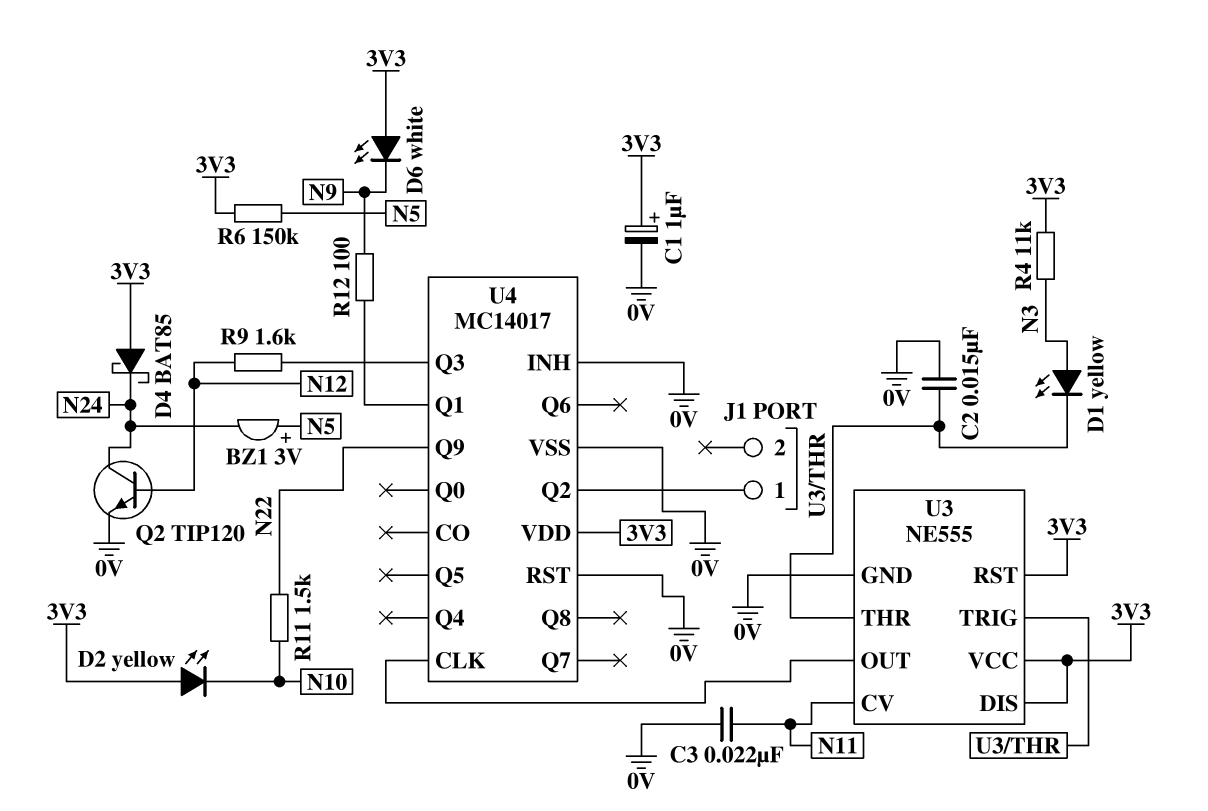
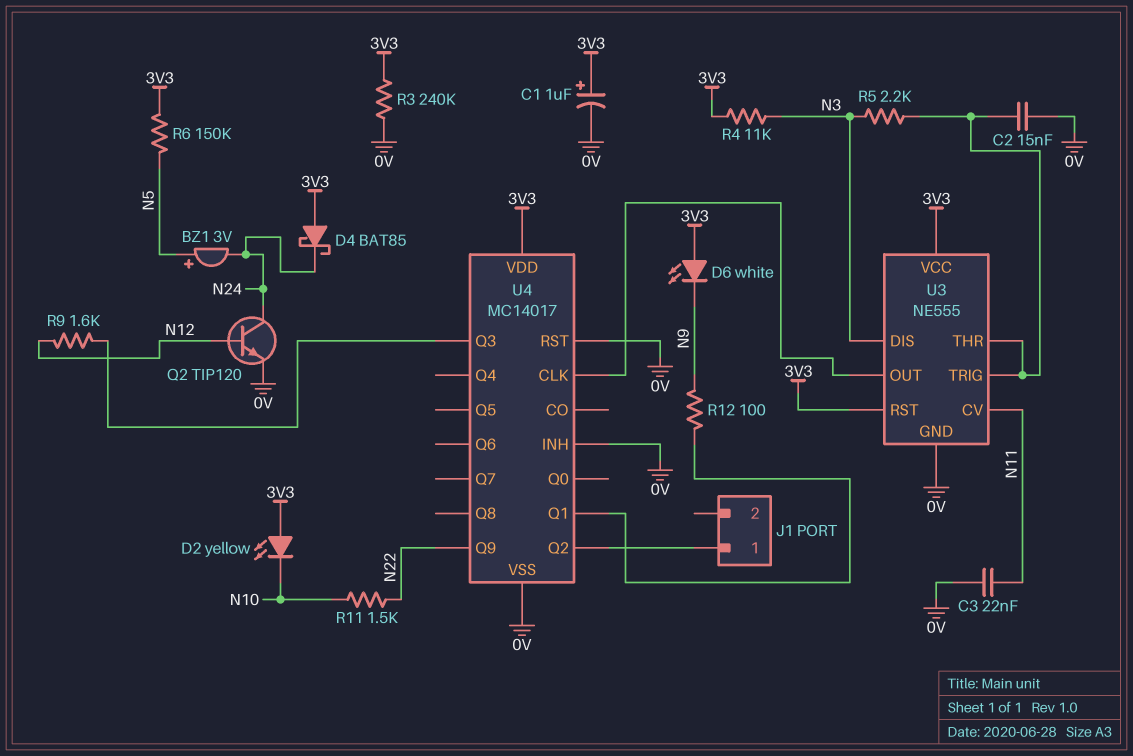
D1: LED yellow (A N3, K U3/THR) -> none
R3: none -> 240k (0V, 3V3)
R5: none -> 2.2k (N3, U3/THR)
U3 pin DIS: 3V3 -> N3

